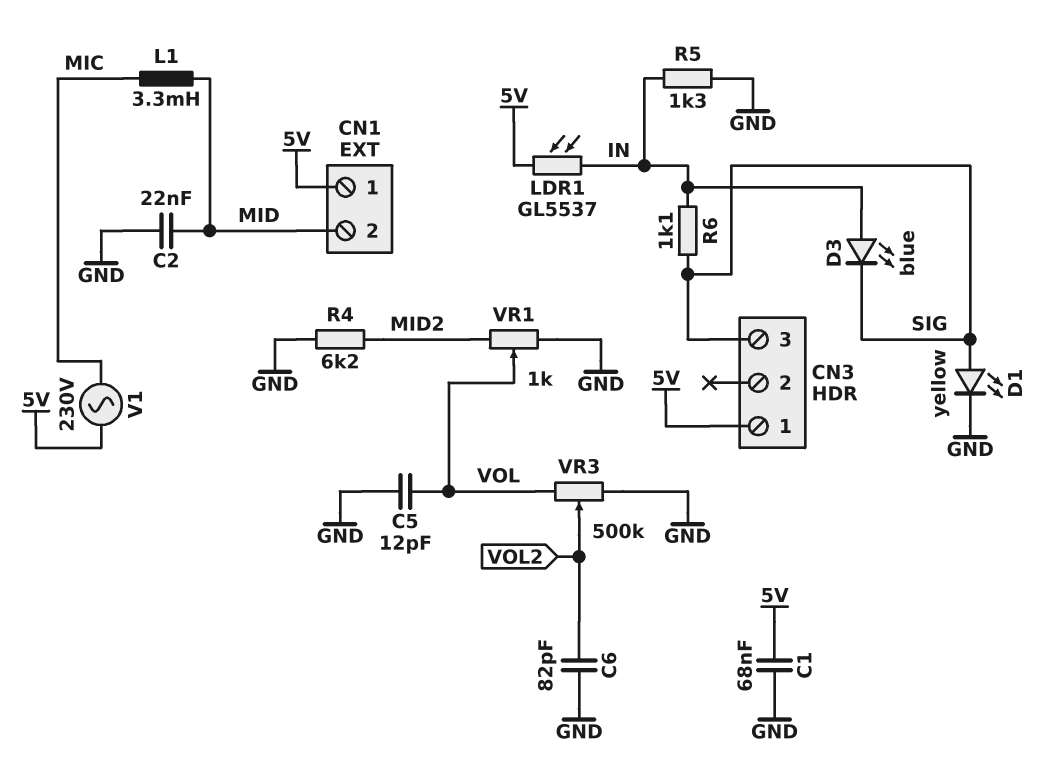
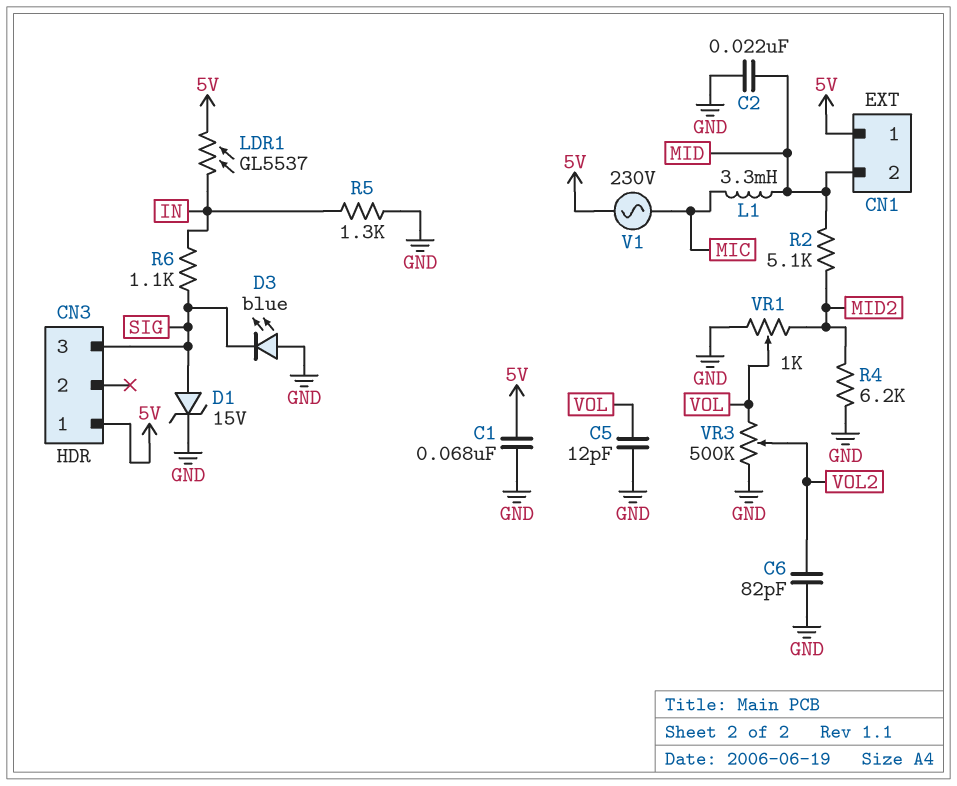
D1: LED yellow (A SIG, K GND) -> zener 15V (A SIG, K GND)
D3: LED blue (A IN, K SIG) -> LED blue (A GND, K SIG)
R2: none -> 5.1k (MID, MID2)

